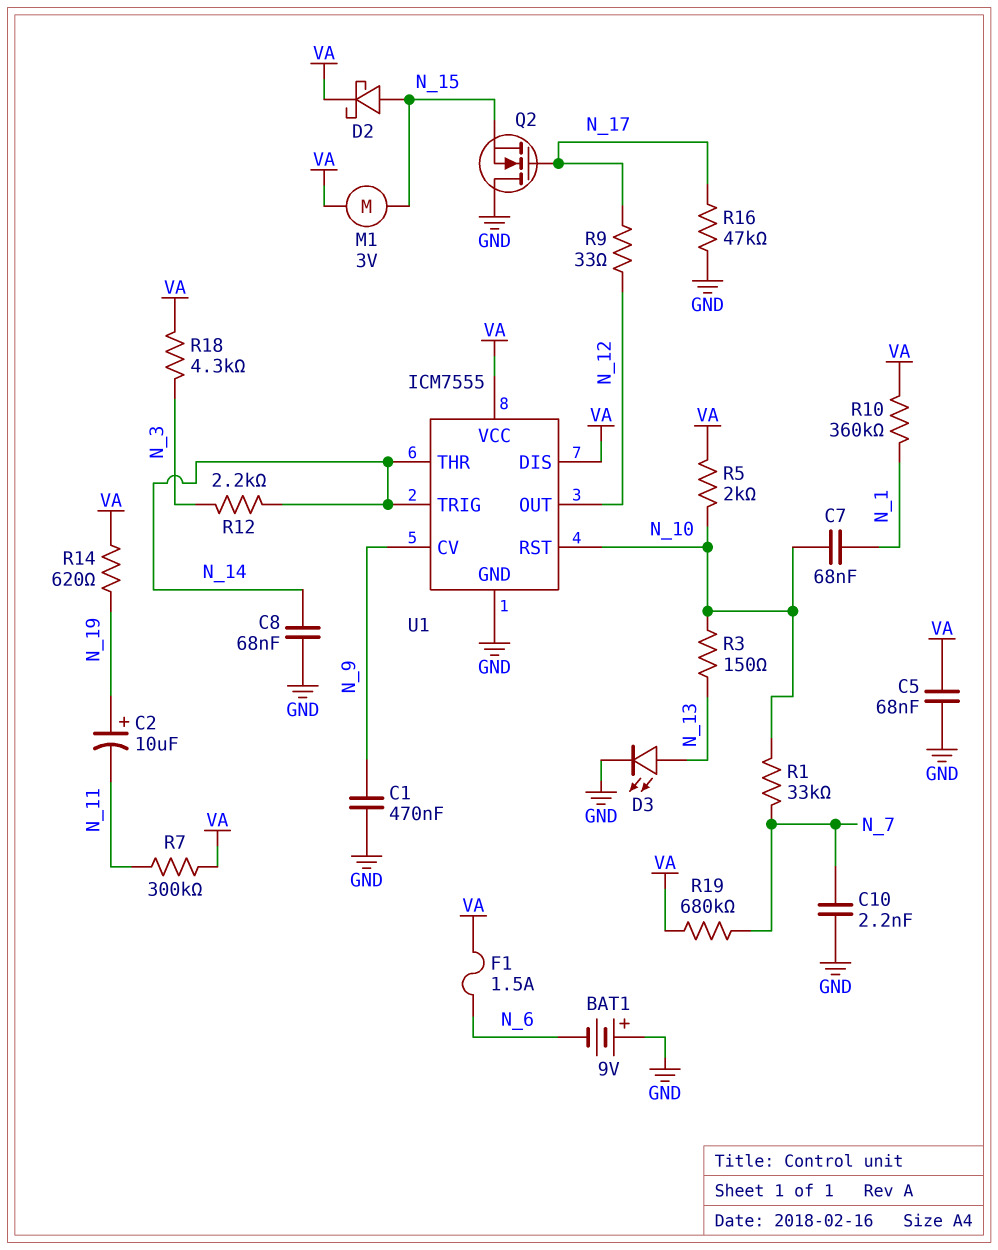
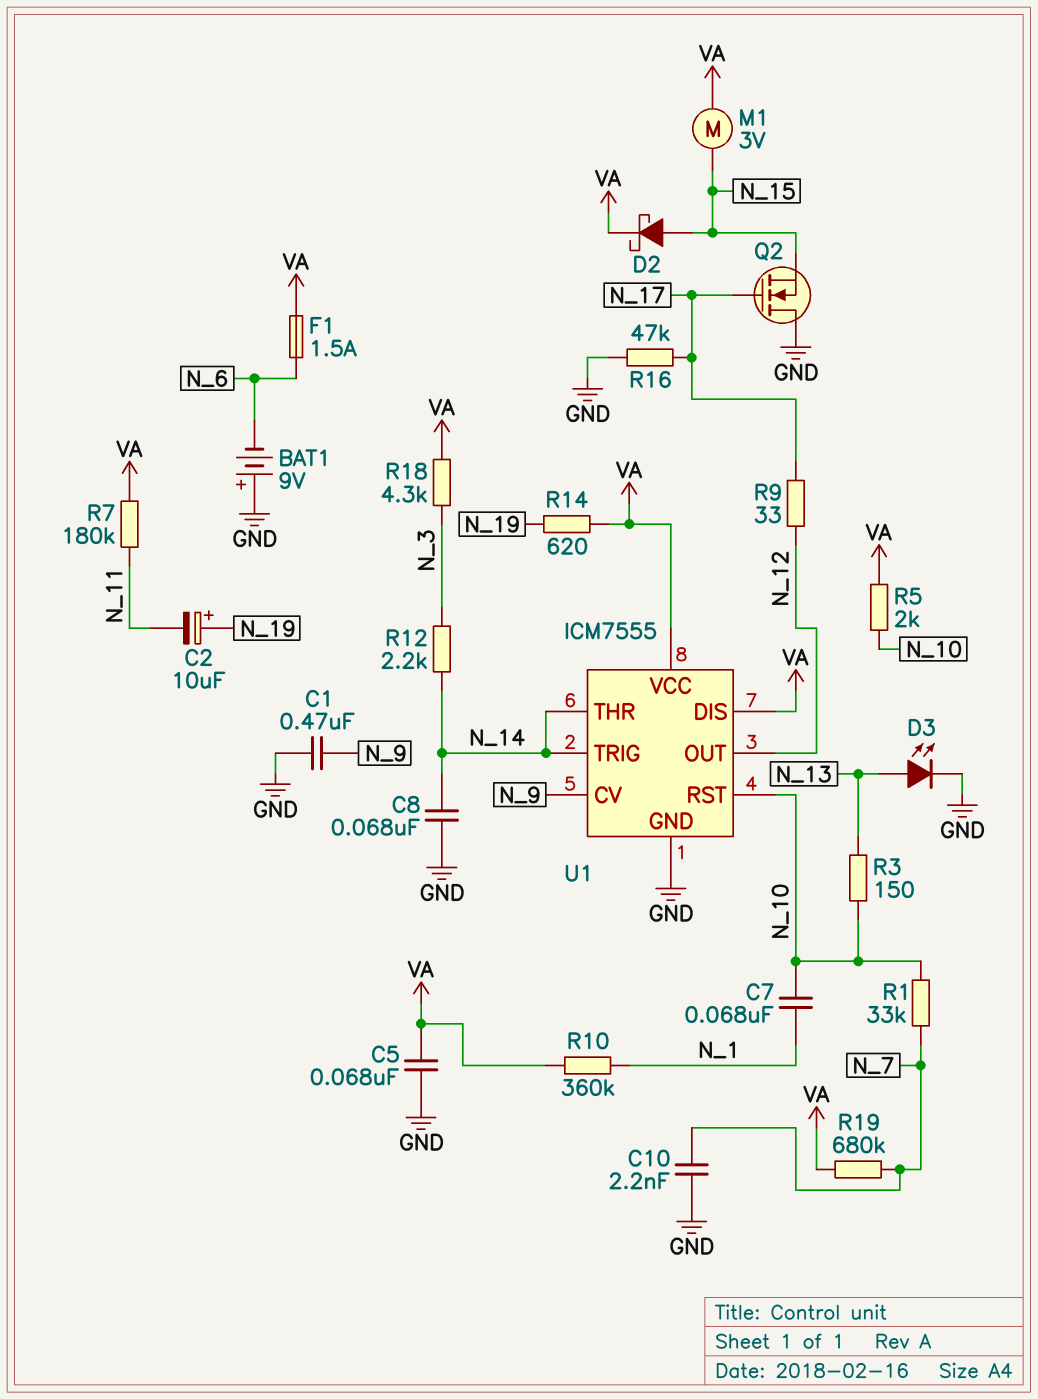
R7: 300k (N_11, VA) -> 180k (N_11, VA)

